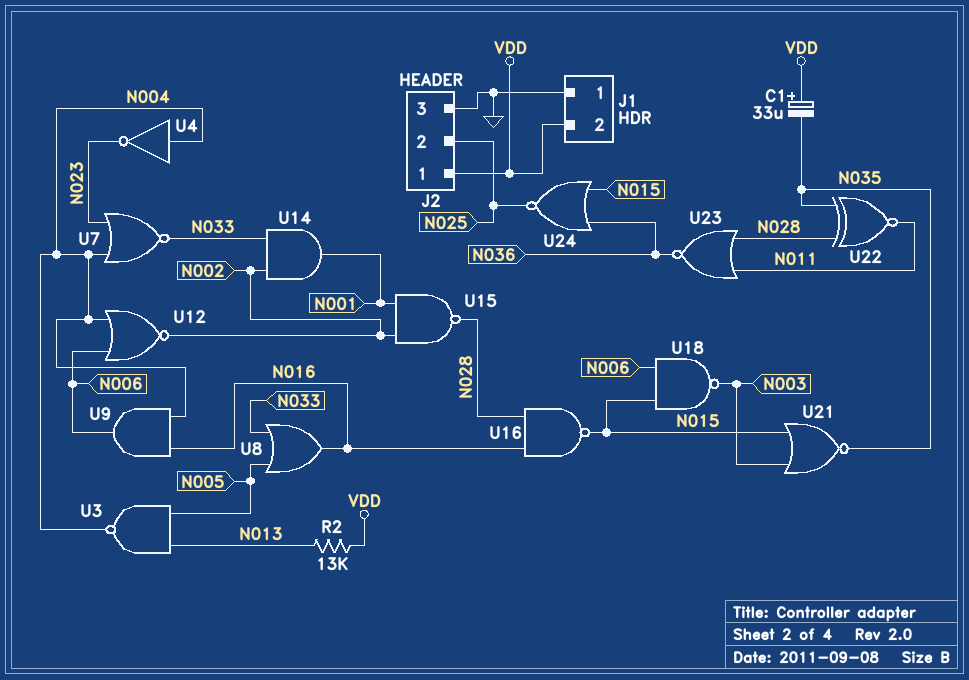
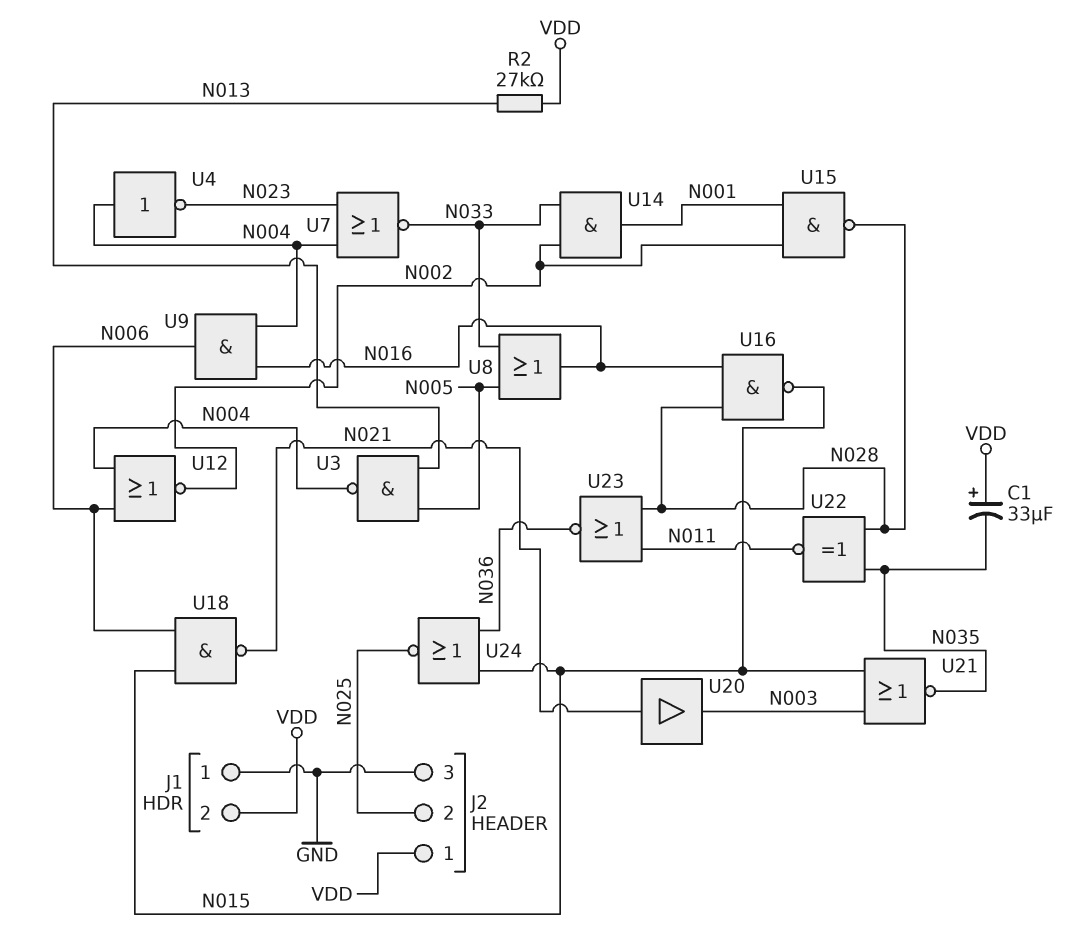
R2: 13k (N013, VDD) -> 27k (N013, VDD)
U18: NAND (in N006, in N015, out N003) -> NAND (in N006, in N015, out N021)
U20: none -> buffer (in N021, out N003)

